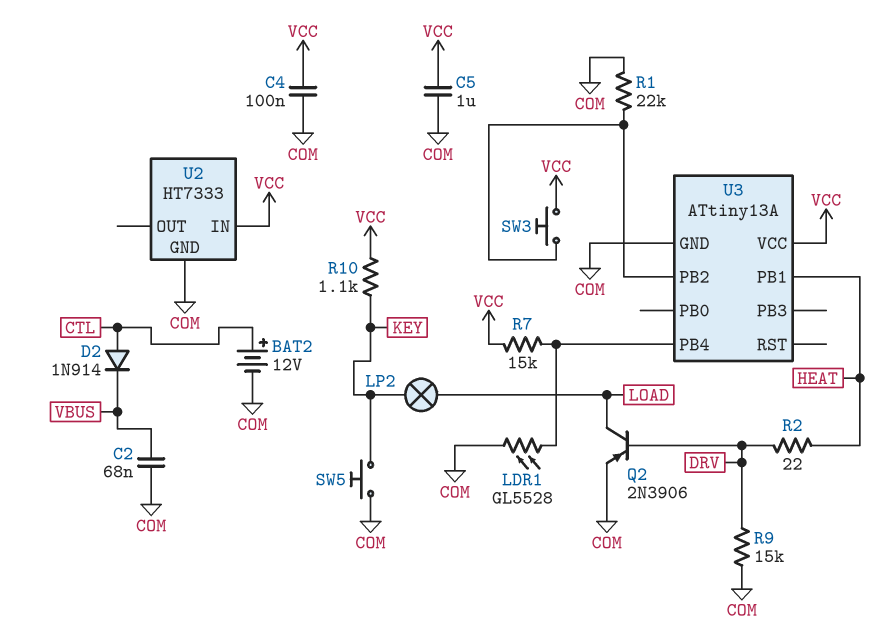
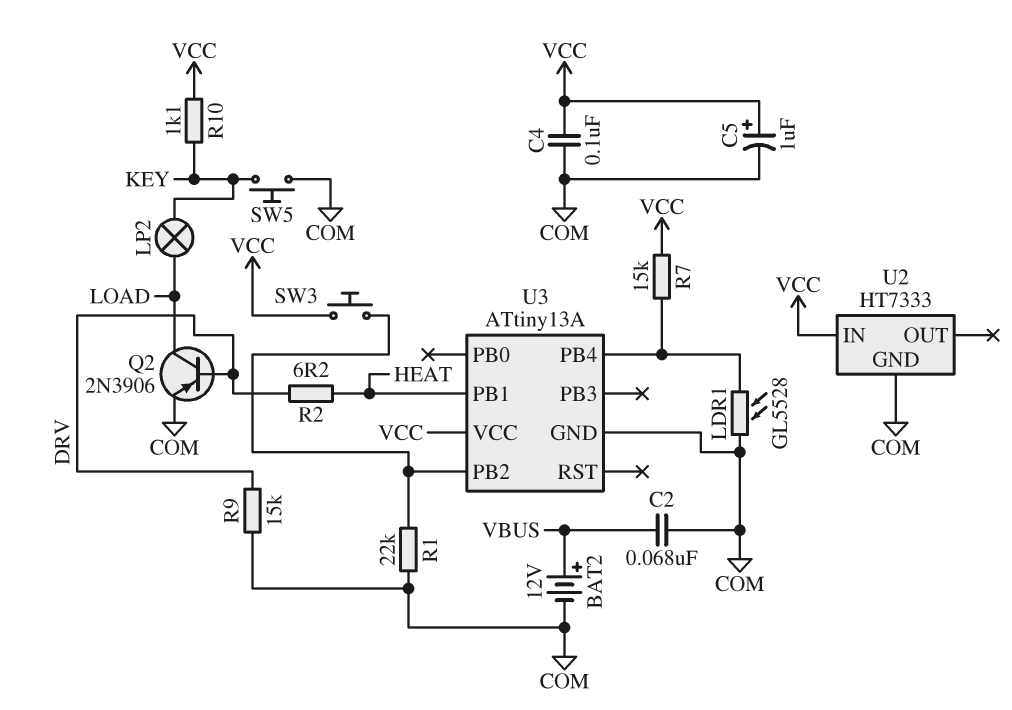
BAT2: 12V (plus CTL, minus COM) -> 12V (plus VBUS, minus COM)
C5: 1uF (COM, VCC) -> 1uF (plus VCC, minus COM)
D2: diode 1N914 (A CTL, K VBUS) -> none
R2: 22 (DRV, HEAT) -> 6.2 (DRV, HEAT)

